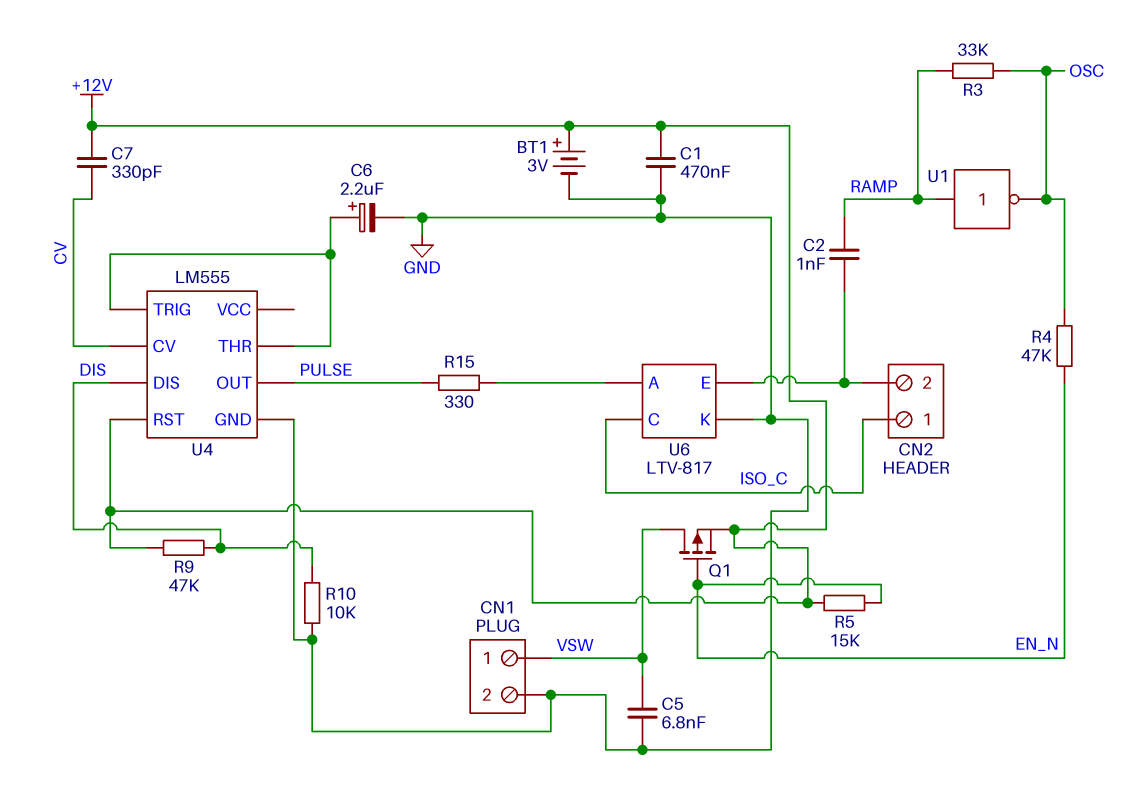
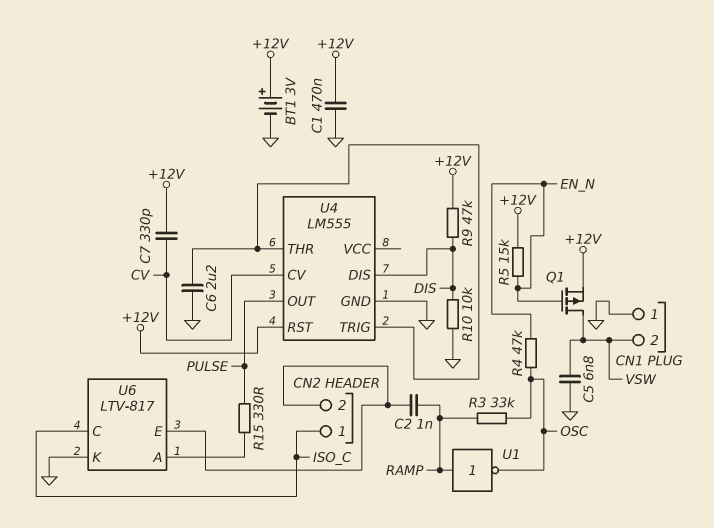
C6: 2.2uF (plus U4/THR, minus GND) -> 2.2uF (GND, U4/THR)
CN1 pin 1: VSW -> GND
CN1 pin 2: GND -> VSW

